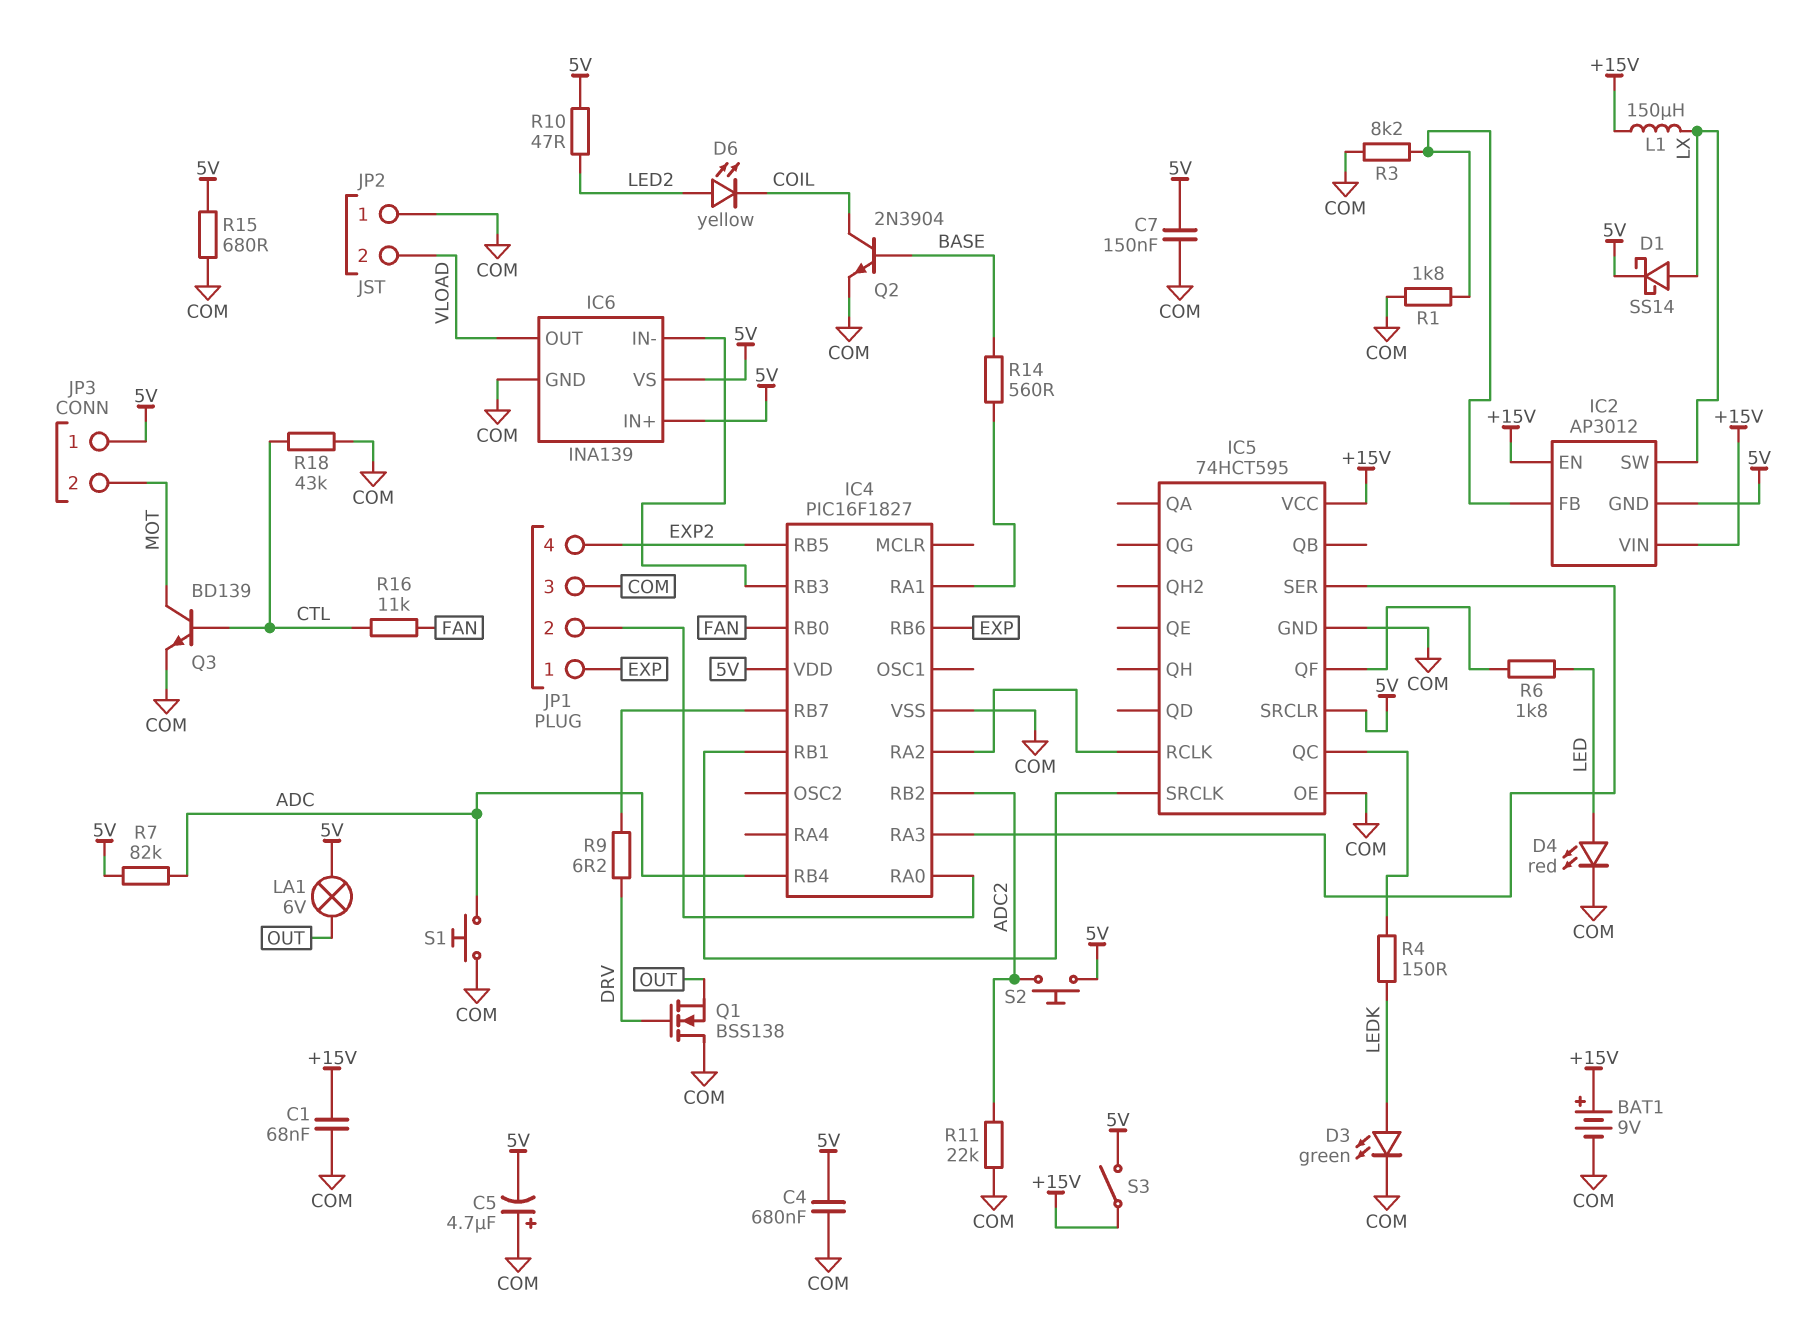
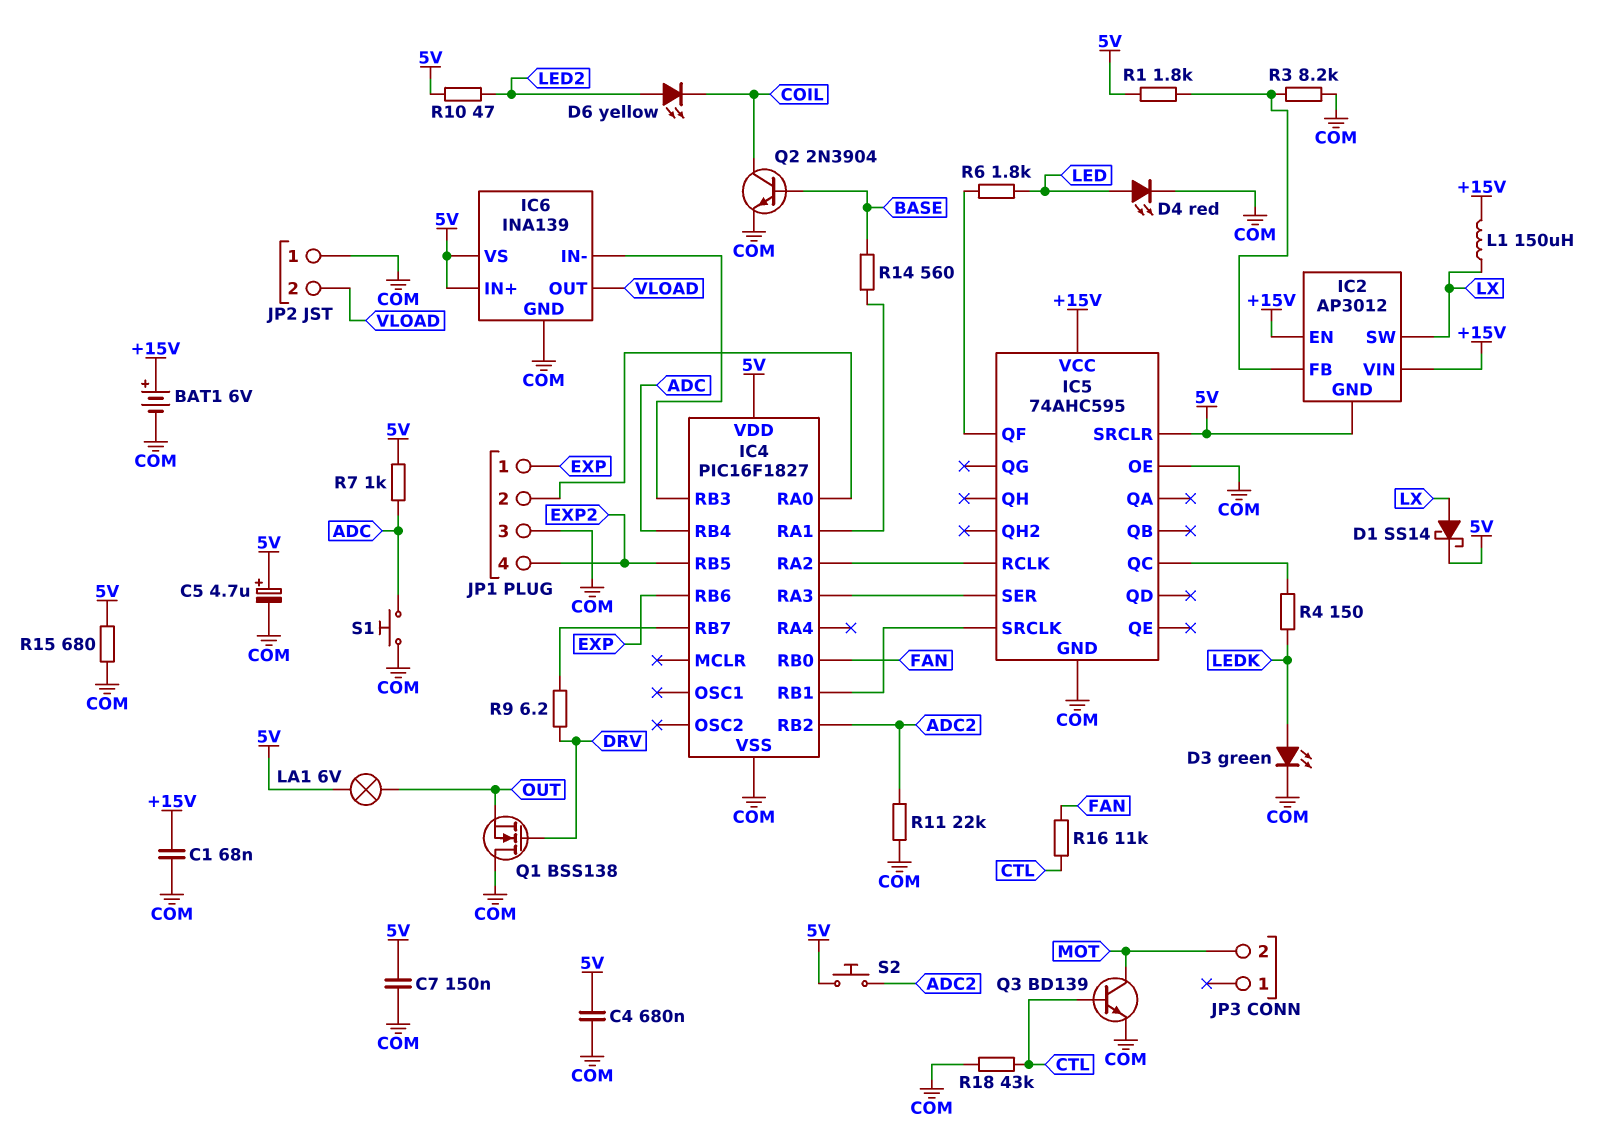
BAT1: 9V (plus +15V, minus COM) -> 6V (plus +15V, minus COM)
C5: 4.7uF (plus COM, minus 5V) -> 4.7uF (plus 5V, minus COM)
IC5: 74HCT595 -> 74AHC595
JP3 pin 1: 5V -> none
R1: 1.8k (COM, IC2/FB) -> 1.8k (5V, IC2/FB)
R7: 82k (5V, ADC) -> 1k (5V, ADC)
S3: switch (+15V, 5V) -> none

